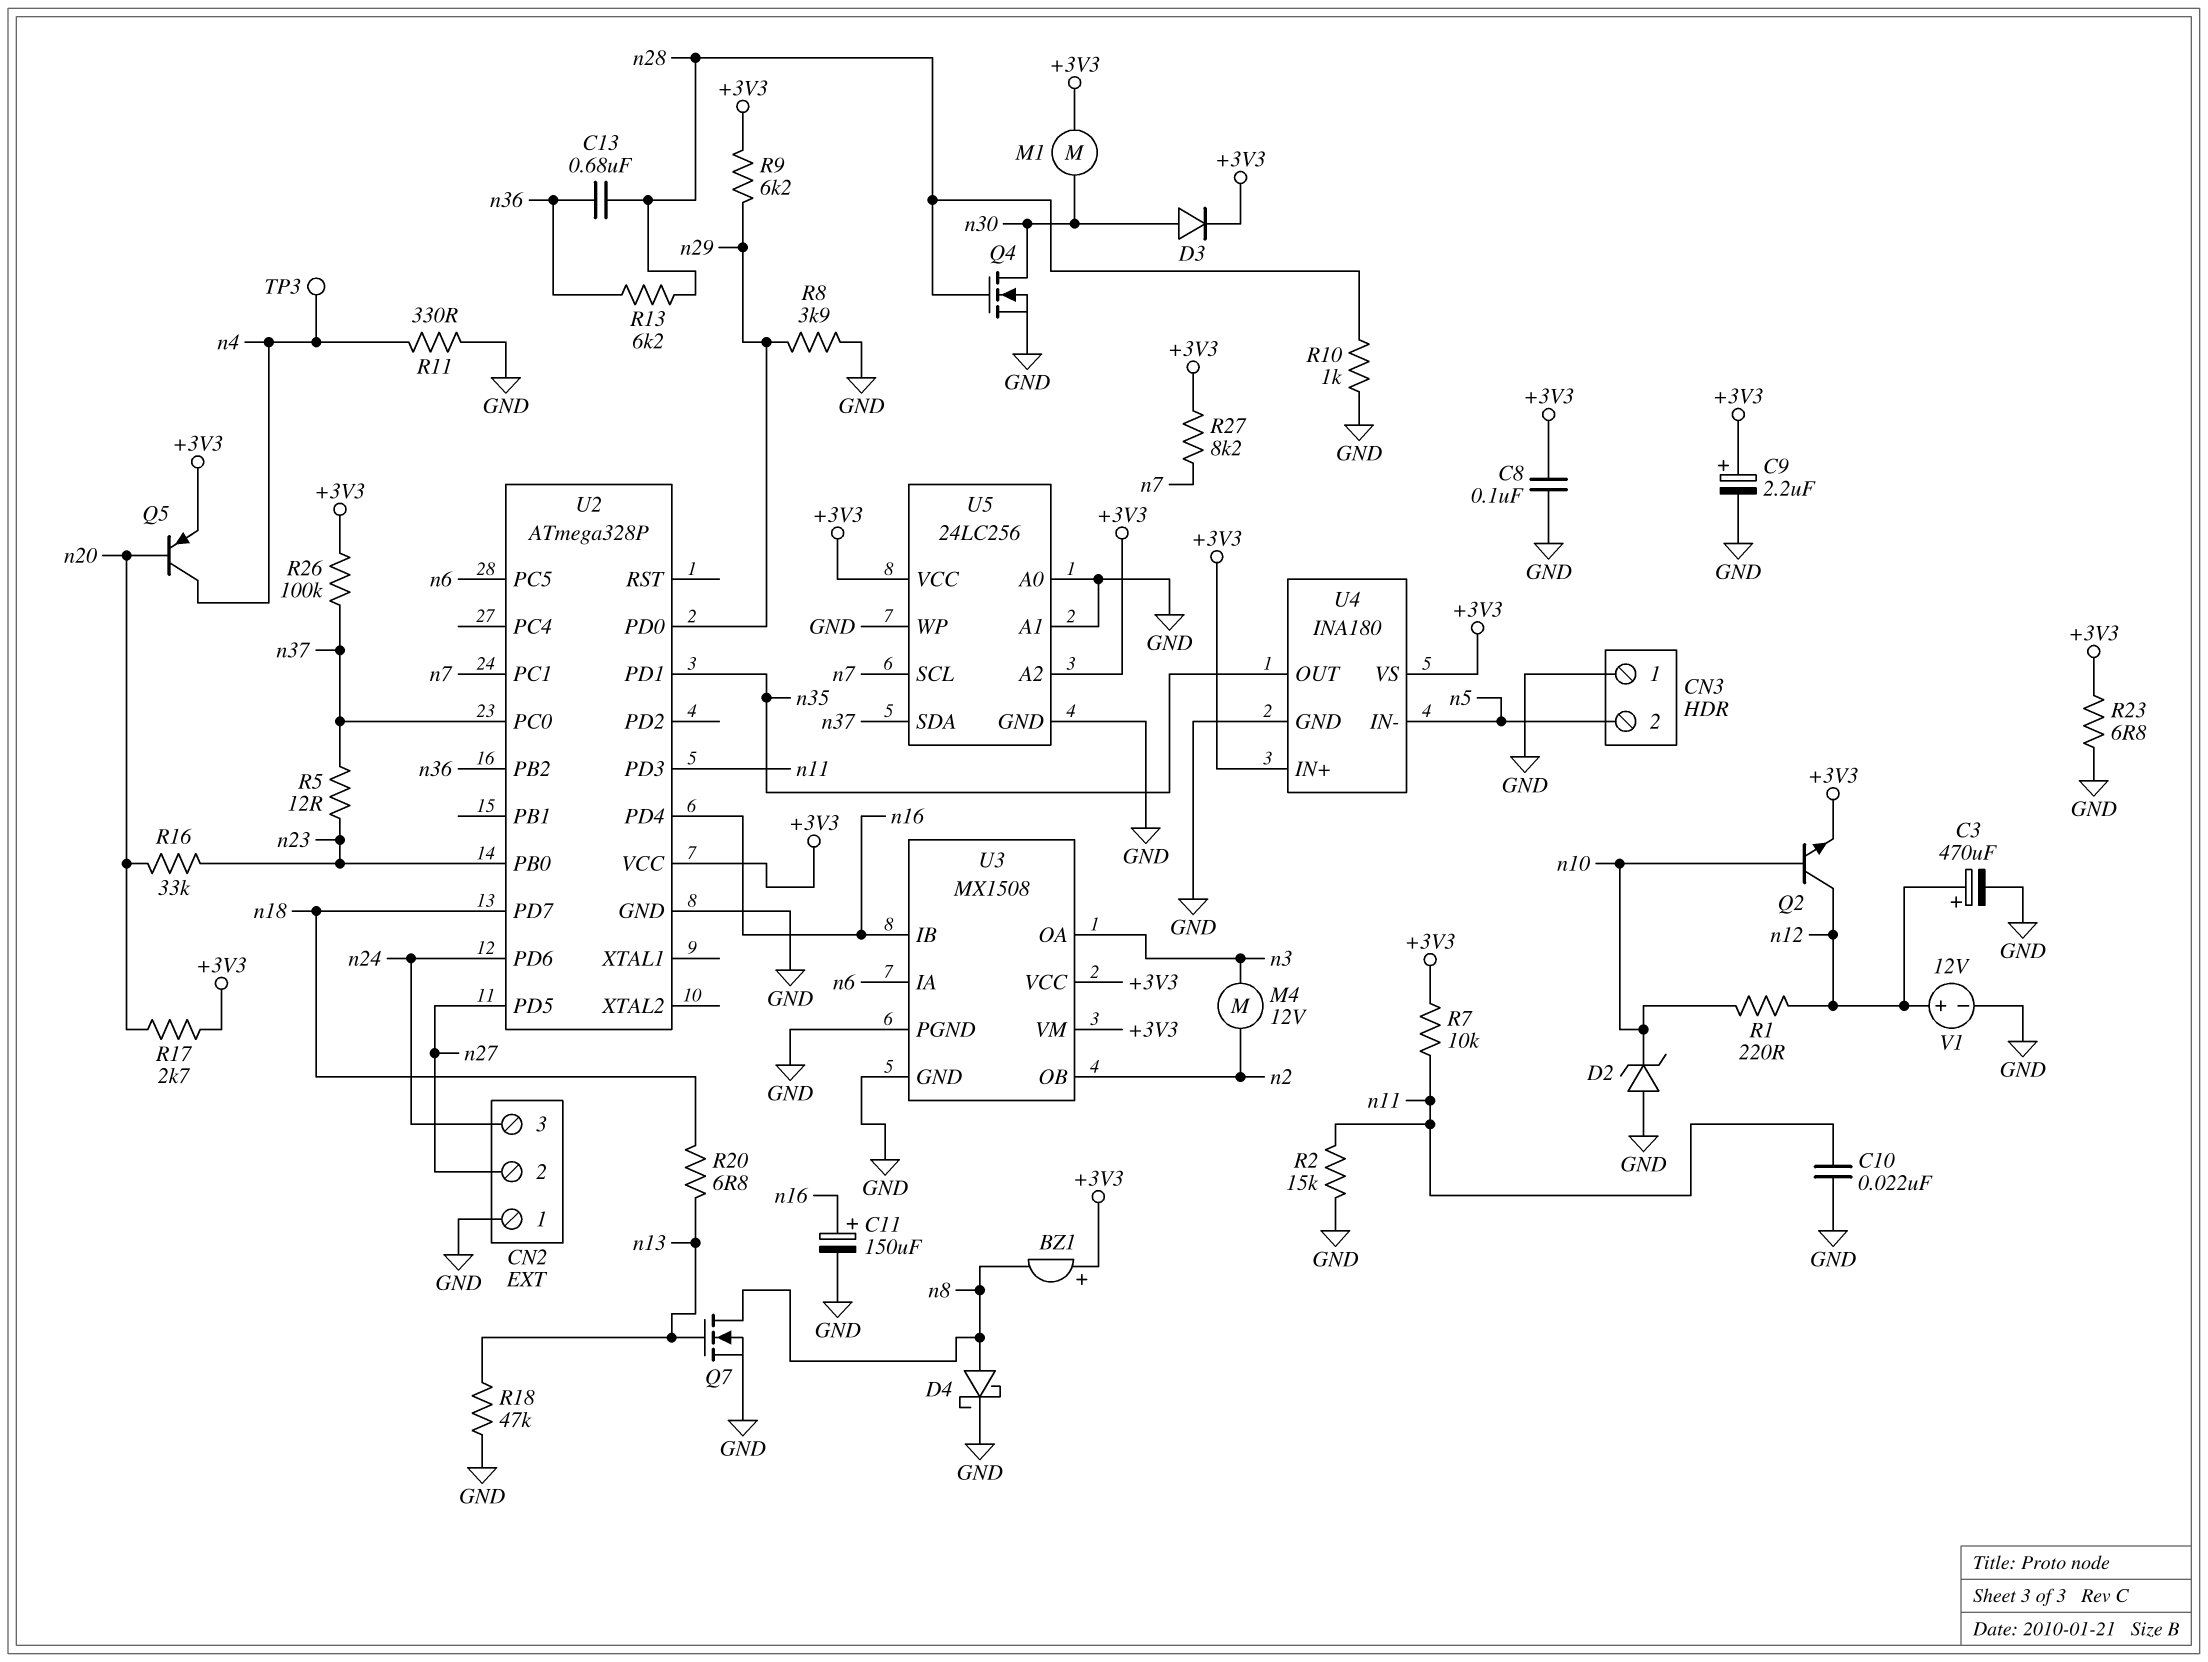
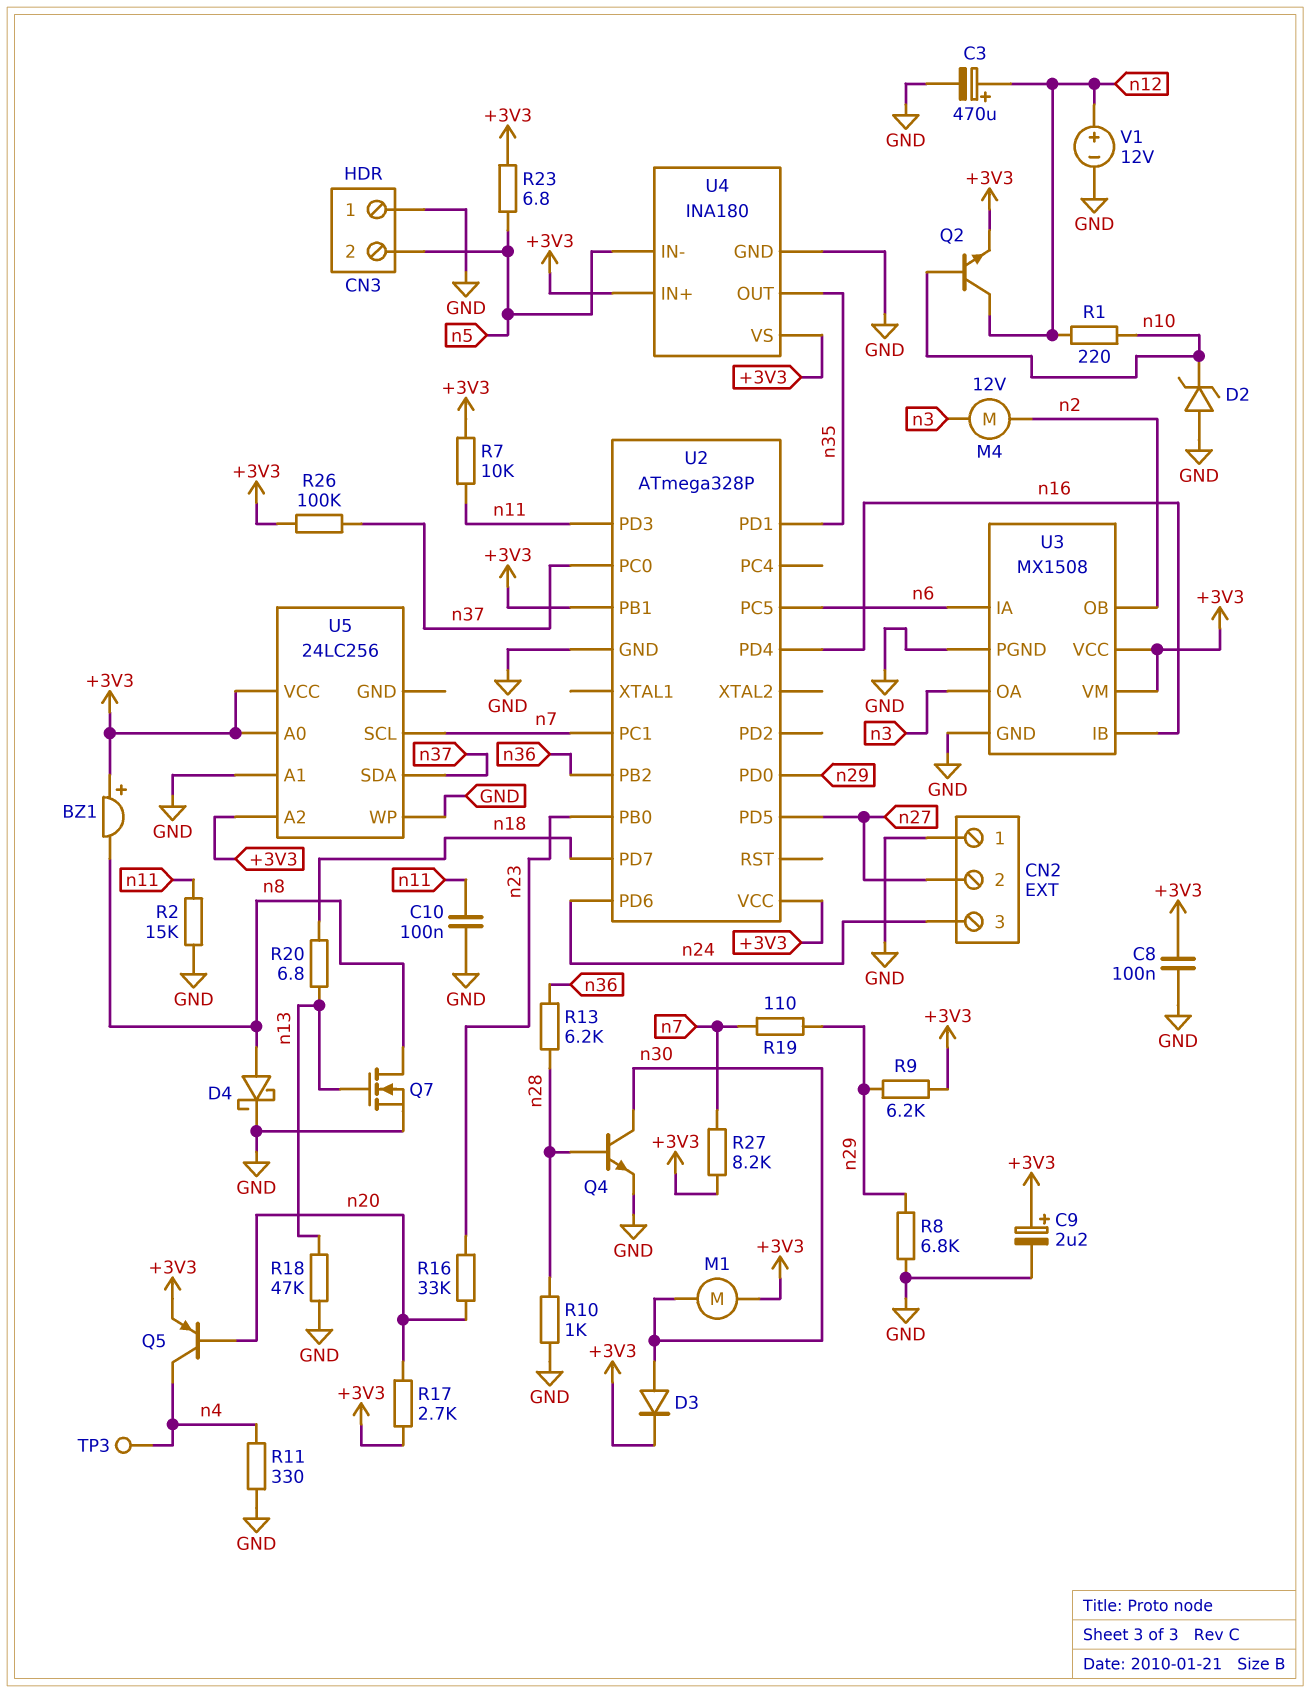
C10: 22nF (GND, n11) -> 100nF (GND, n11)
C11: 150uF (plus n16, minus GND) -> none
C13: 680nF (n28, n36) -> none
Q4: NMOS (G n28, D n30, S GND) -> NPN (B n28, C n30, E GND)
R5: 12 (n23, n37) -> none
R8: 3.9k (GND, n29) -> 6.8k (GND, n29)
R19: none -> 110 (n7, n29)
R23: 6.8 (+3V3, GND) -> 6.8 (+3V3, n5)
U2 pin PB1: none -> +3V3
U5 pin A0: GND -> +3V3
U5 pin GND: GND -> none

